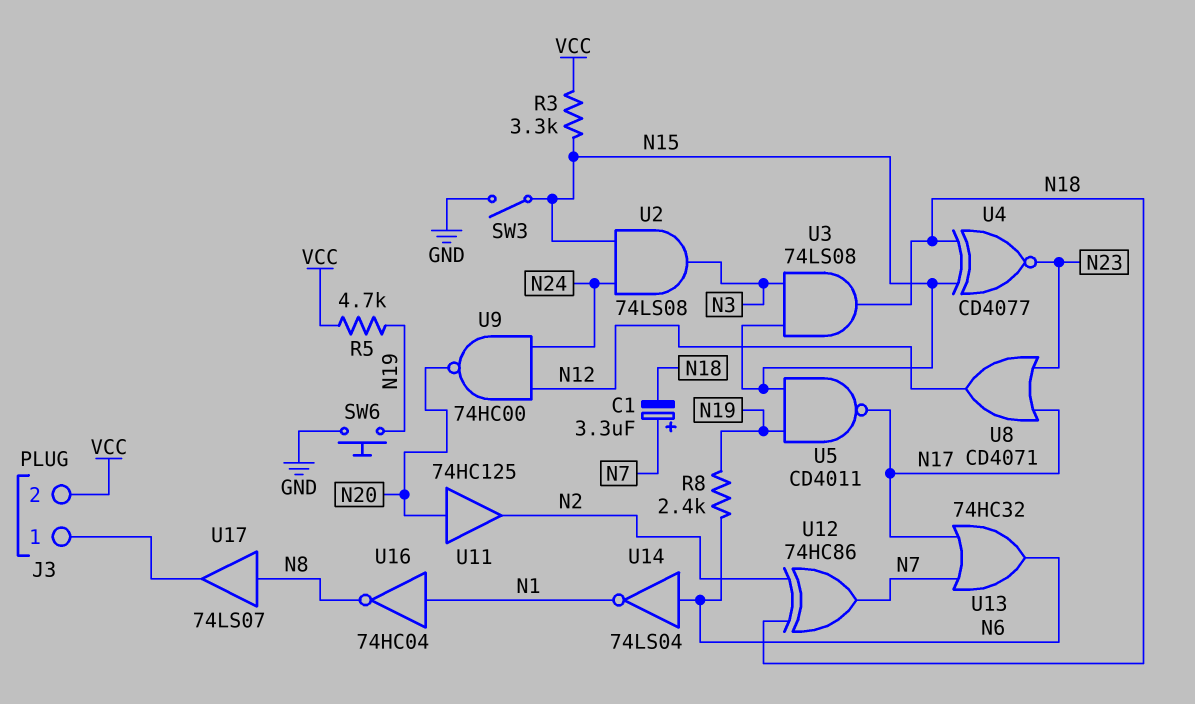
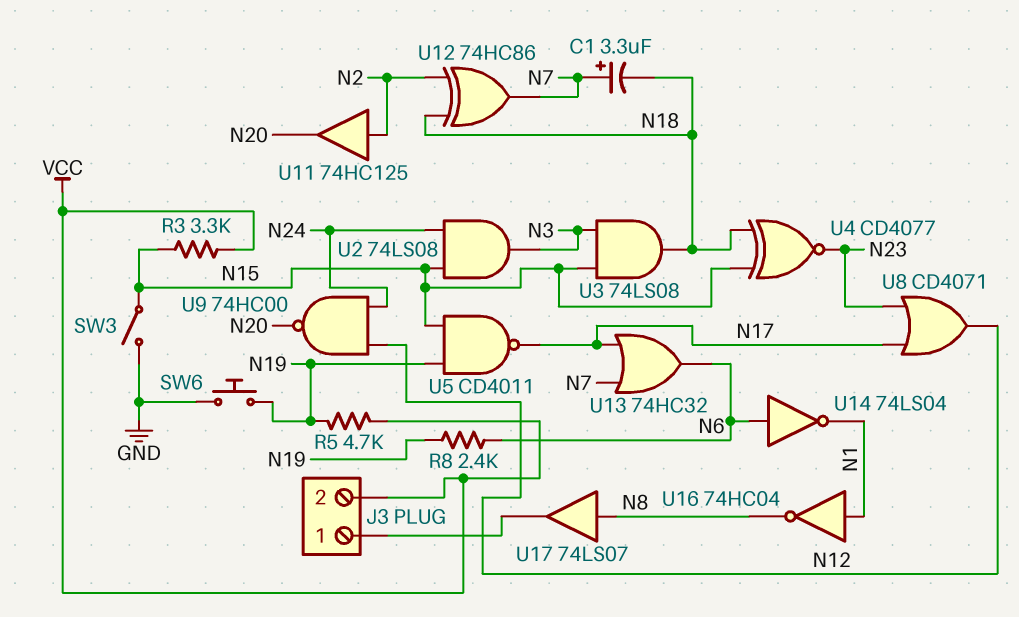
U11: buffer 74HC125 (in N20, out N2) -> buffer 74HC125 (in N2, out N20)

